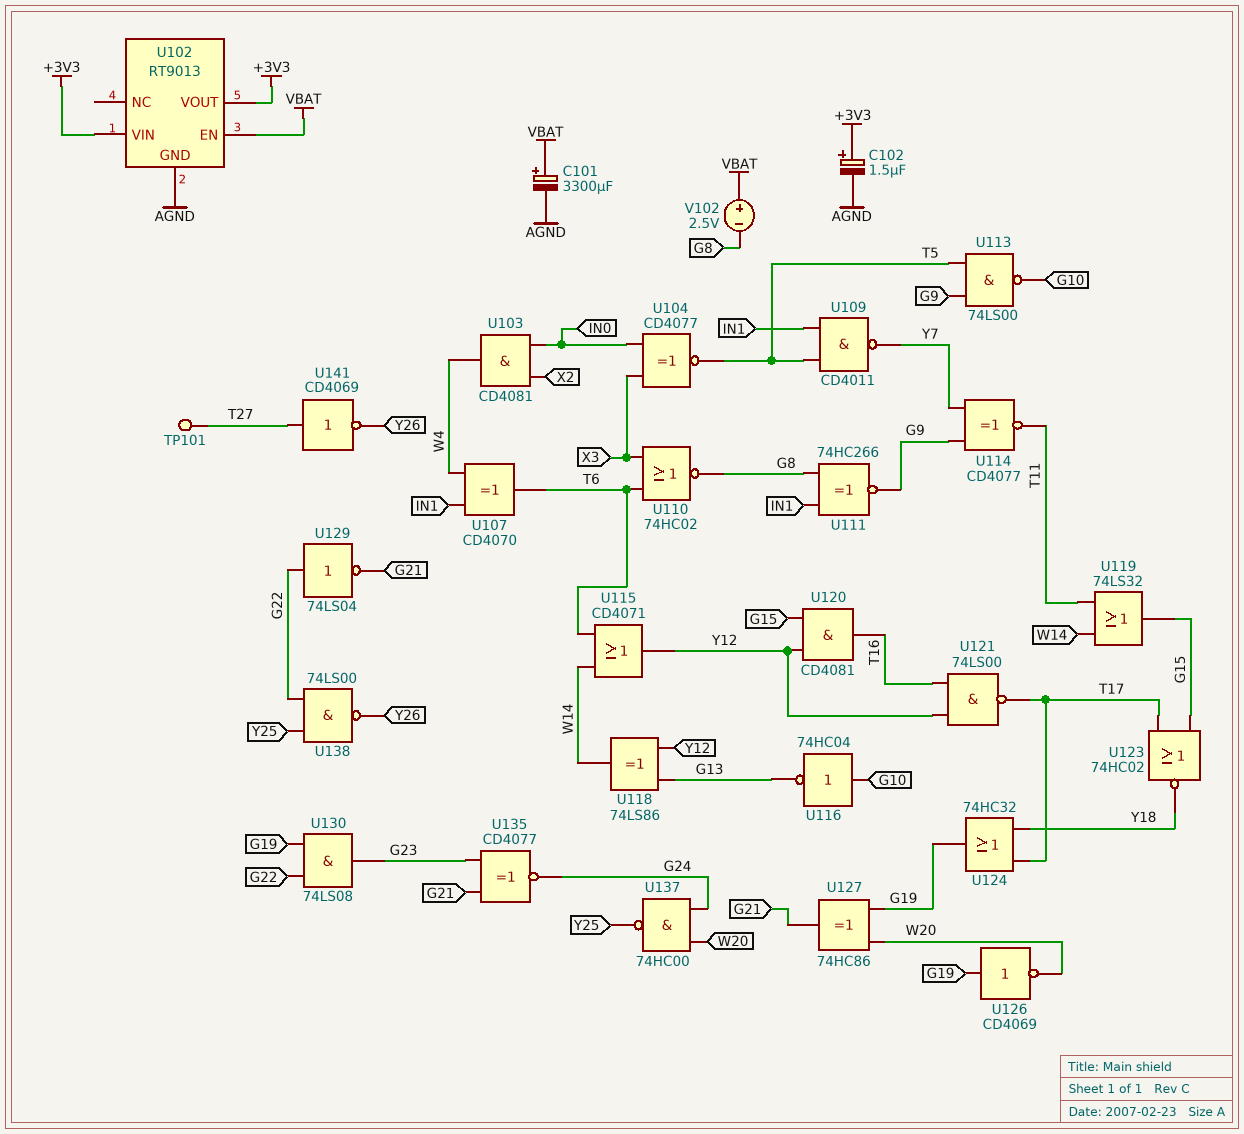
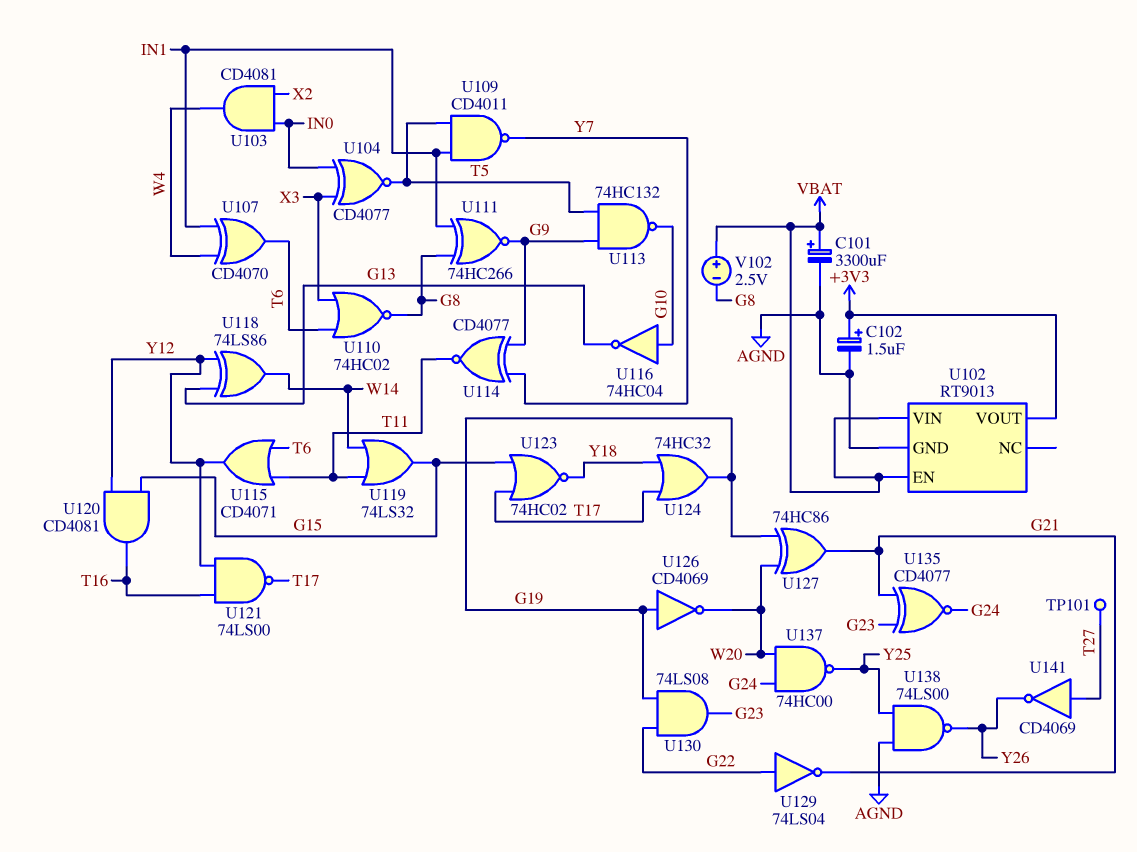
U102 pin VIN: +3V3 -> VBAT
U113: NAND 74LS00 (in G9, in T5, out G10) -> NAND 74HC132 (in G9, in T5, out G10)
U115: OR CD4071 (in T6, in W14, out Y12) -> OR CD4071 (in T6, in T11, out Y12)
U138: NAND 74LS00 (in G22, in Y25, out Y26) -> NAND 74LS00 (in AGND, in Y25, out Y26)

